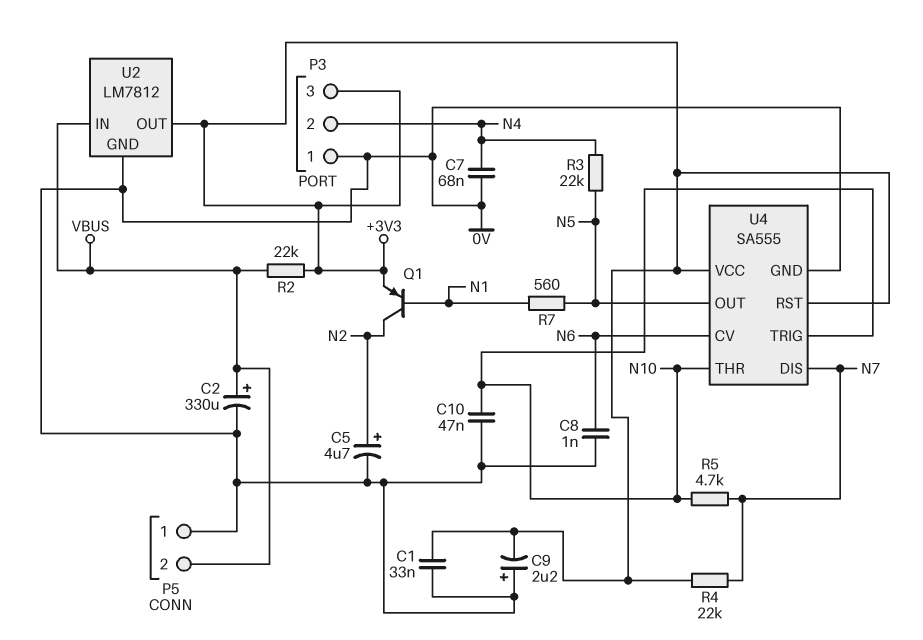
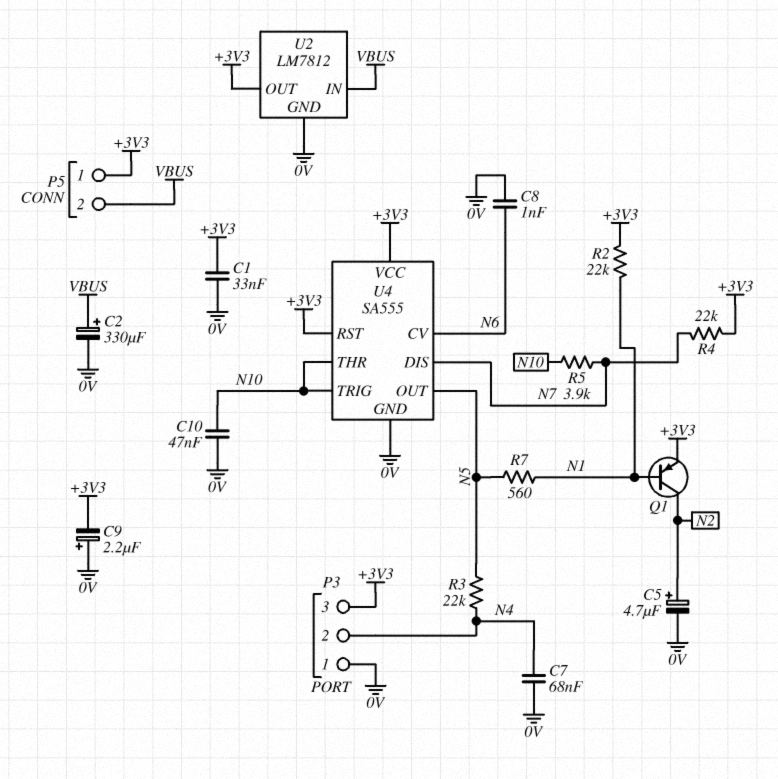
P5 pin 1: 0V -> +3V3
R2: 22k (+3V3, VBUS) -> 22k (+3V3, N1)
R5: 4.7k (N7, N10) -> 3.9k (N7, N10)

